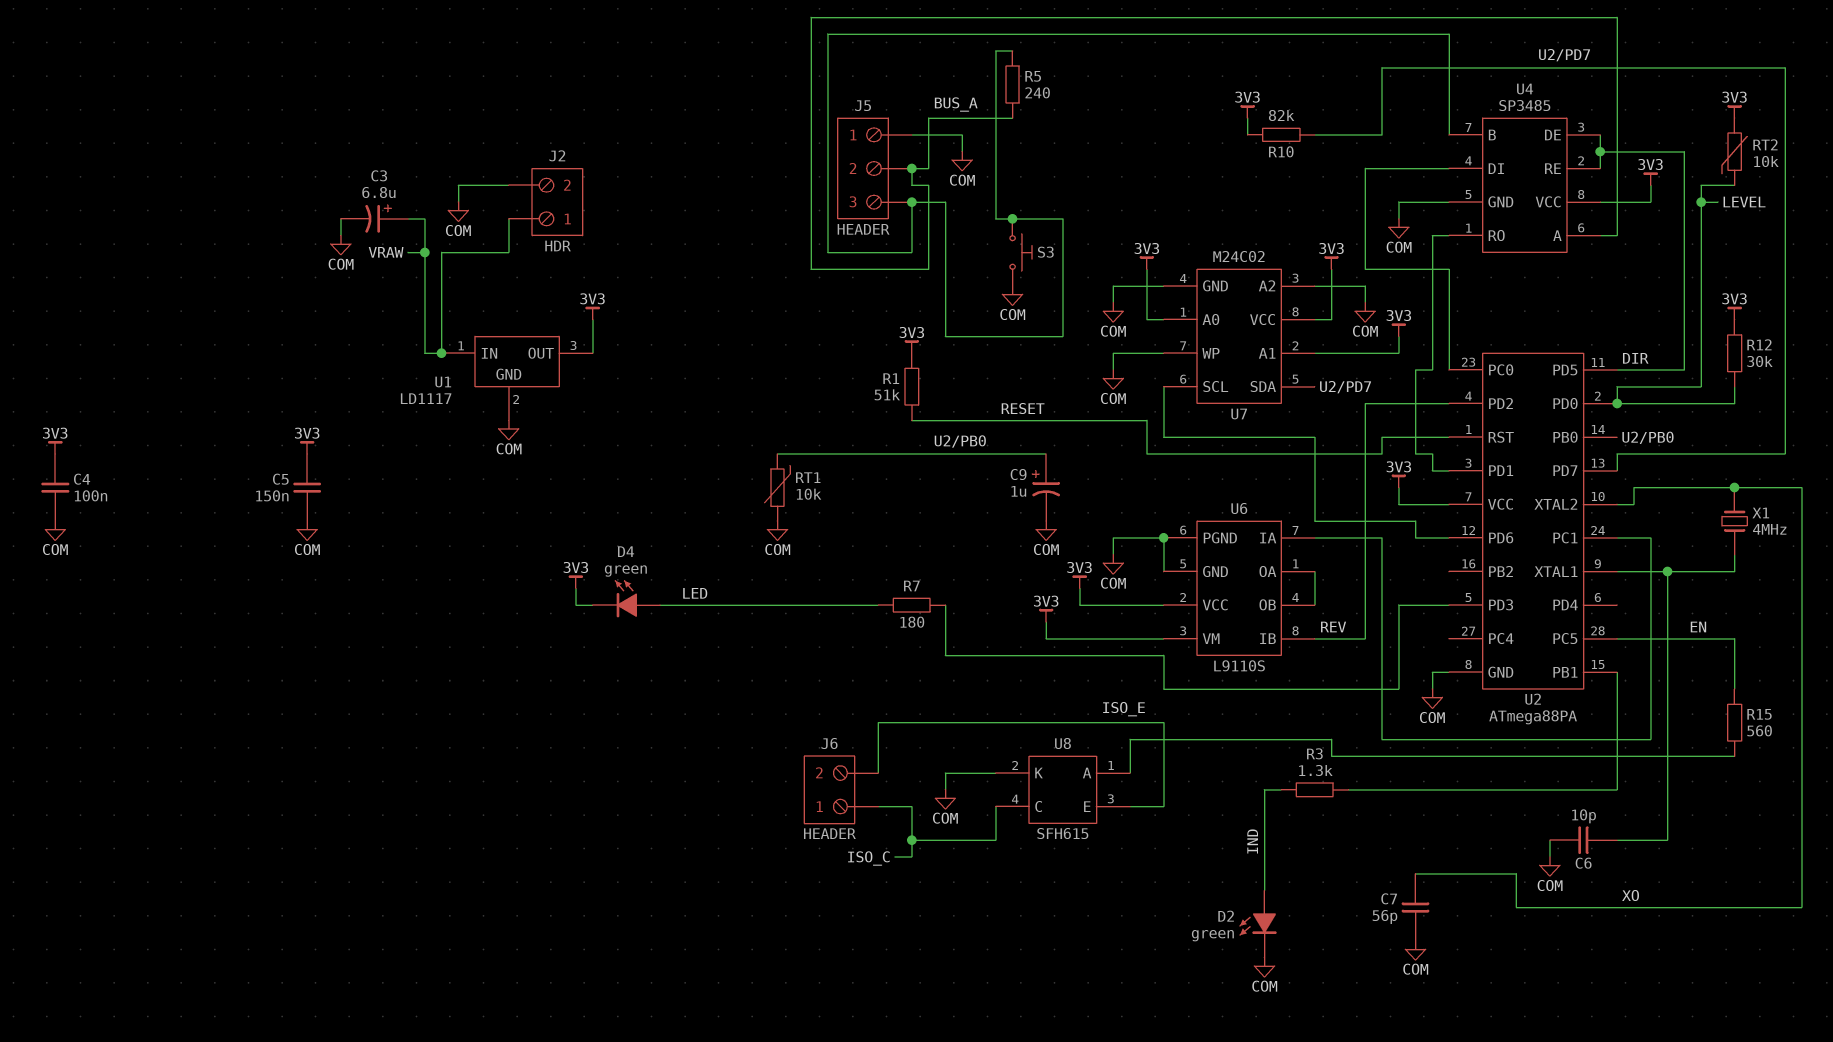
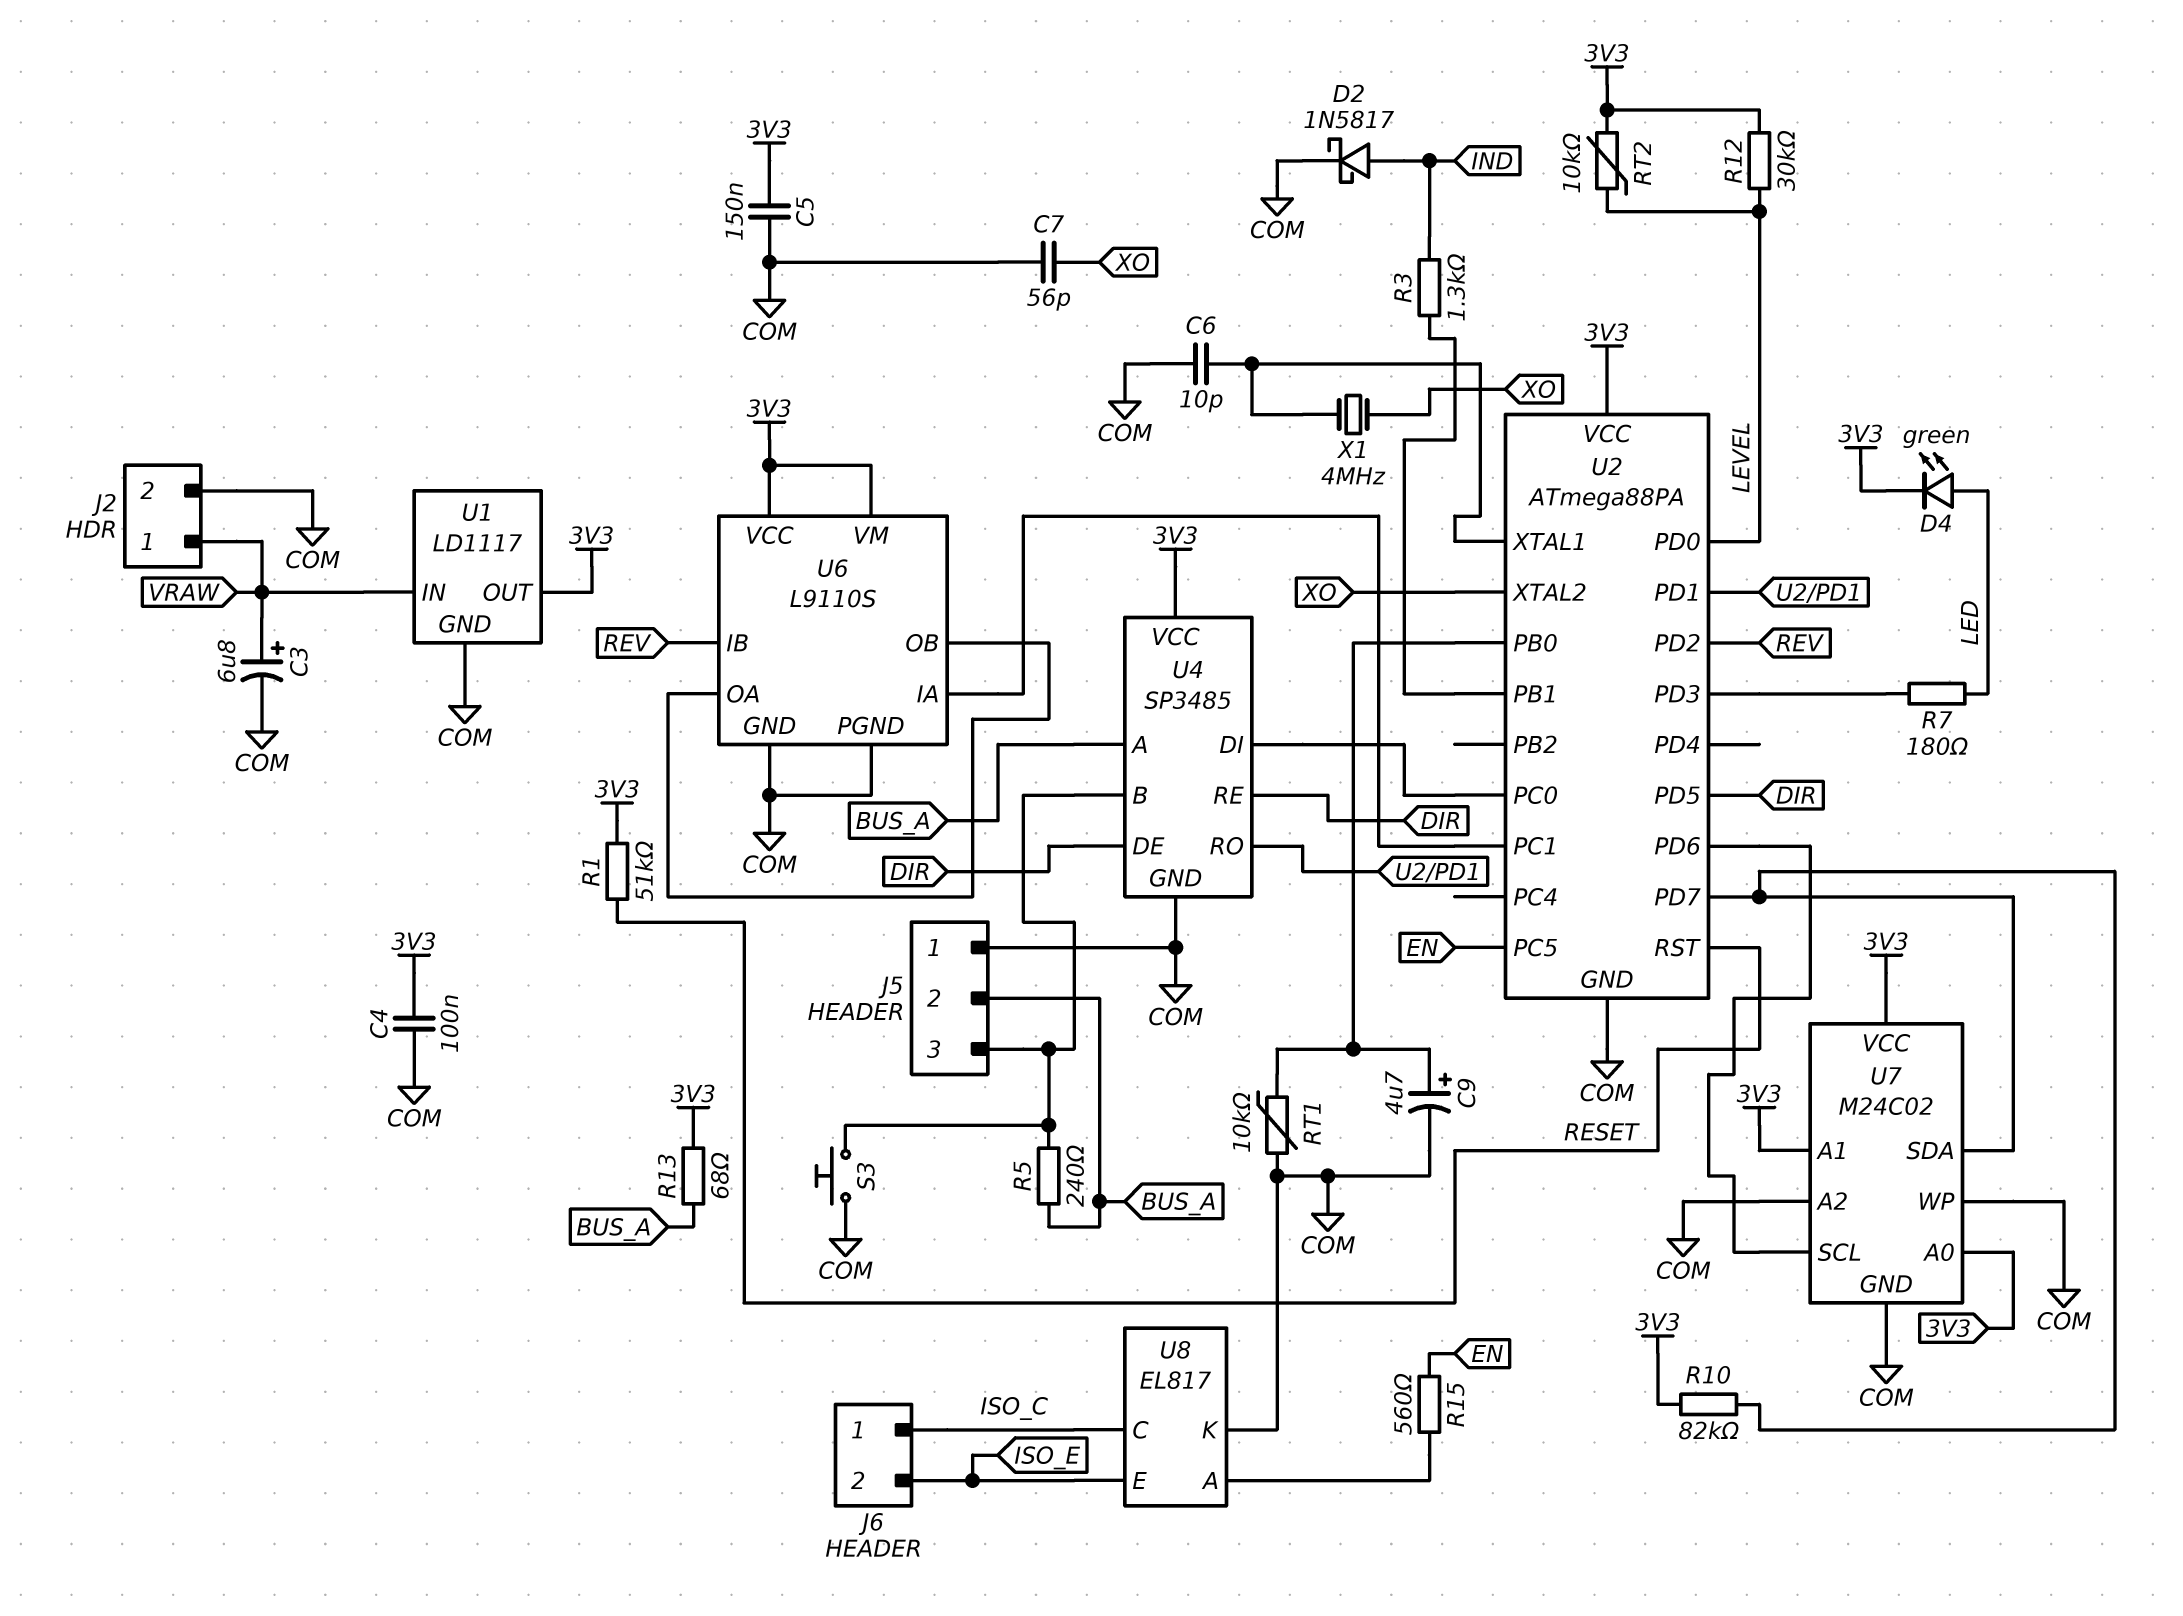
C9: 1uF (plus U2/PB0, minus COM) -> 4.7uF (plus U2/PB0, minus COM)
D2: LED green (A IND, K COM) -> schottky 1N5817 (A IND, K COM)
R13: none -> 68 (3V3, BUS_A)
U8: SFH615 -> EL817

